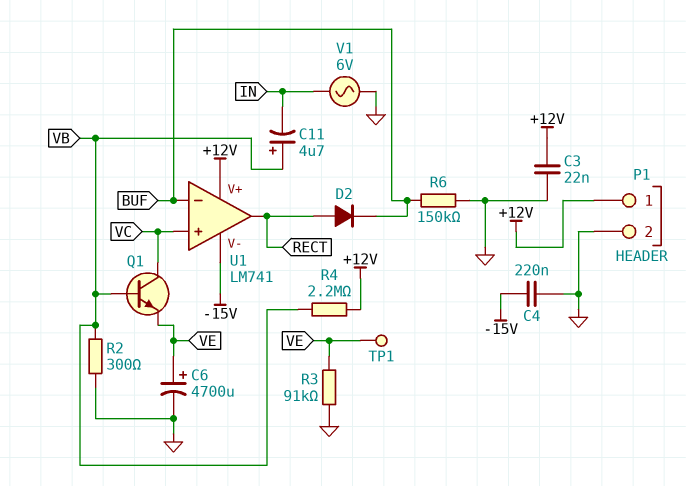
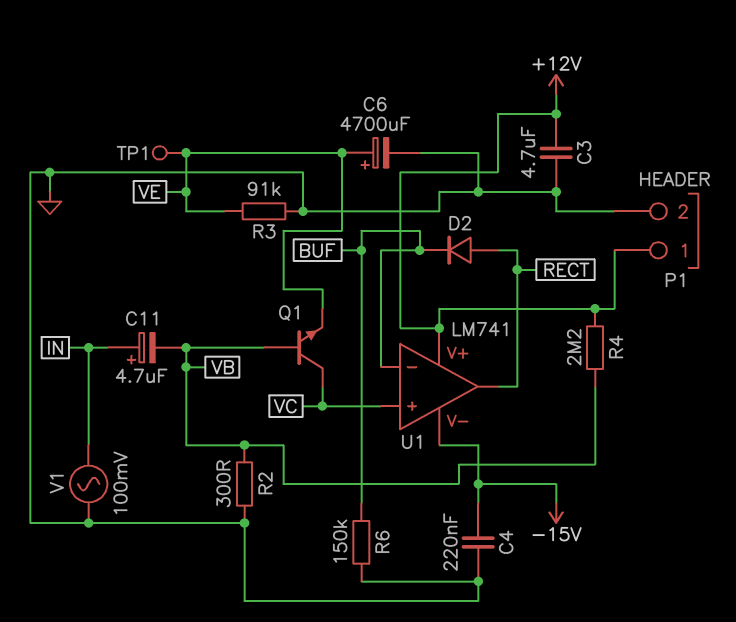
C3: 22nF (+12V, GND) -> 4.7uF (+12V, GND)
C11: 4.7uF (plus VB, minus IN) -> 4.7uF (plus IN, minus VB)
V1: AC 6V (GND, IN) -> AC 100mV (GND, IN)

